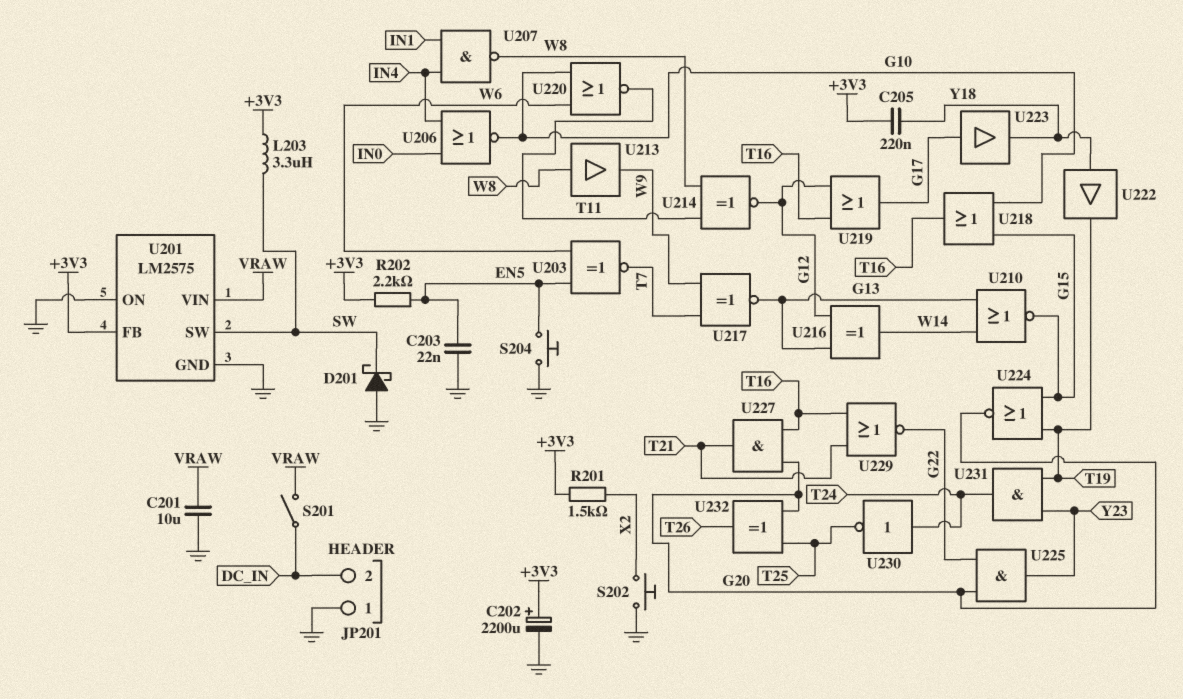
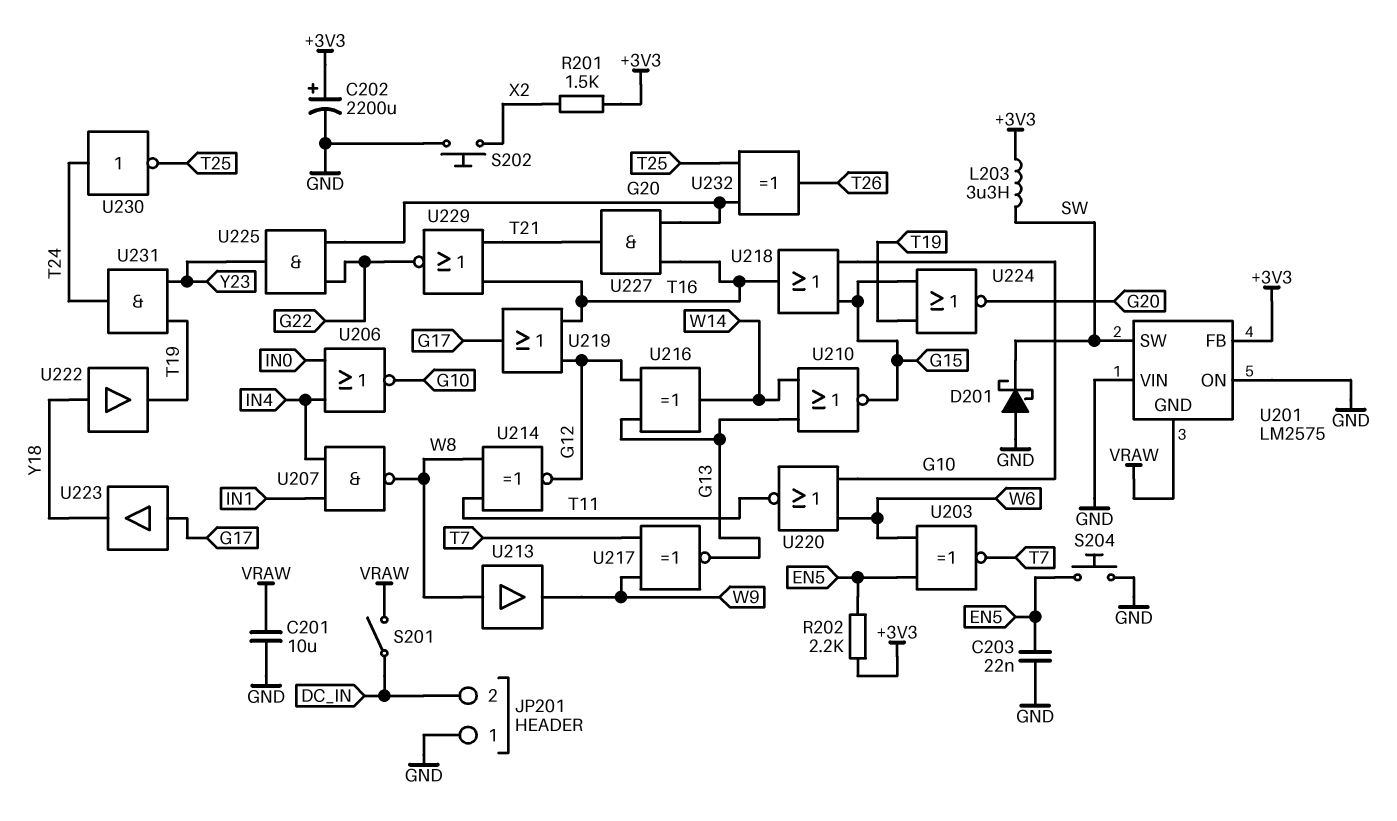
C205: 220nF (+3V3, Y18) -> none
U201 pin GND: GND -> VRAW
U201 pin VIN: VRAW -> GND

